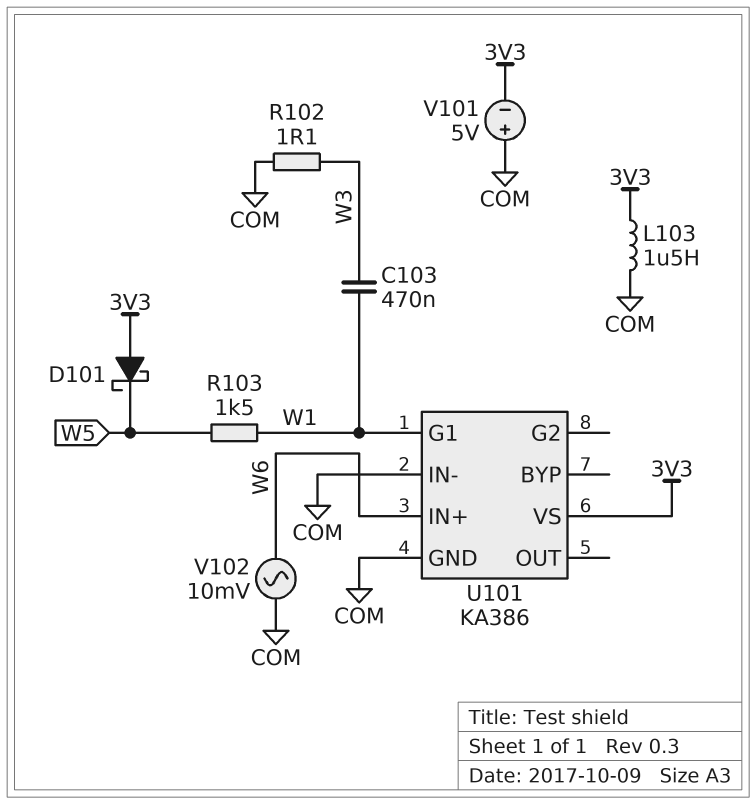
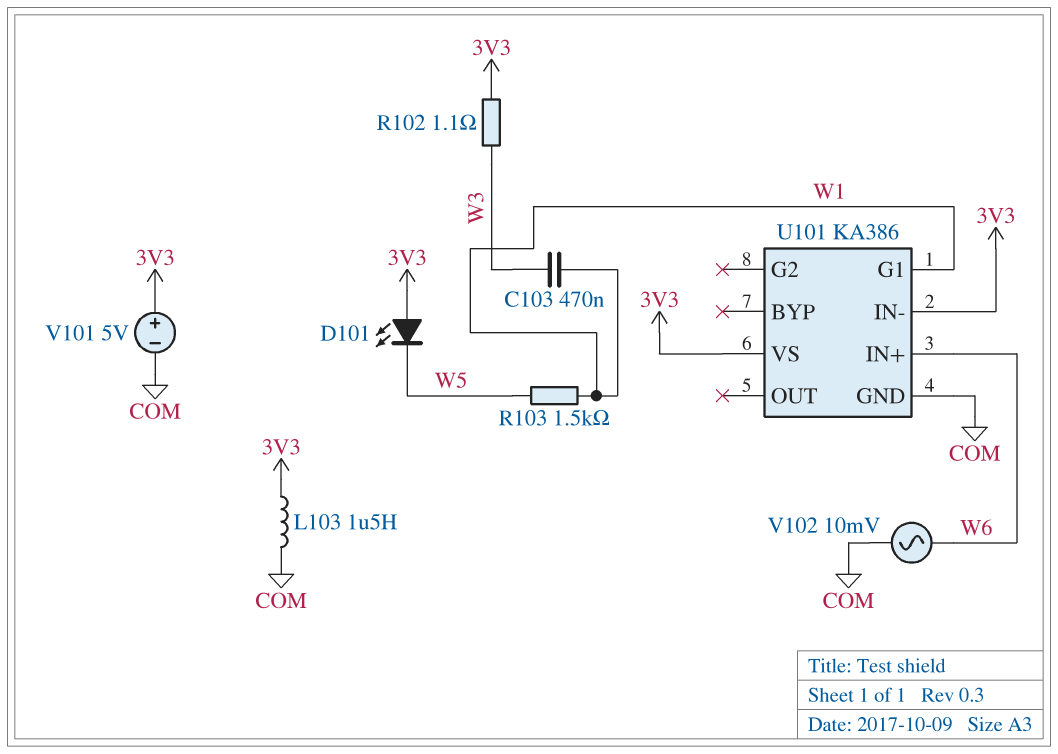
D101: schottky (A 3V3, K W5) -> LED (A 3V3, K W5)
R102: 1.1 (COM, W3) -> 1.1 (3V3, W3)
U101 pin IN-: COM -> 3V3
V101: 5V (plus COM, minus 3V3) -> 5V (plus 3V3, minus COM)

